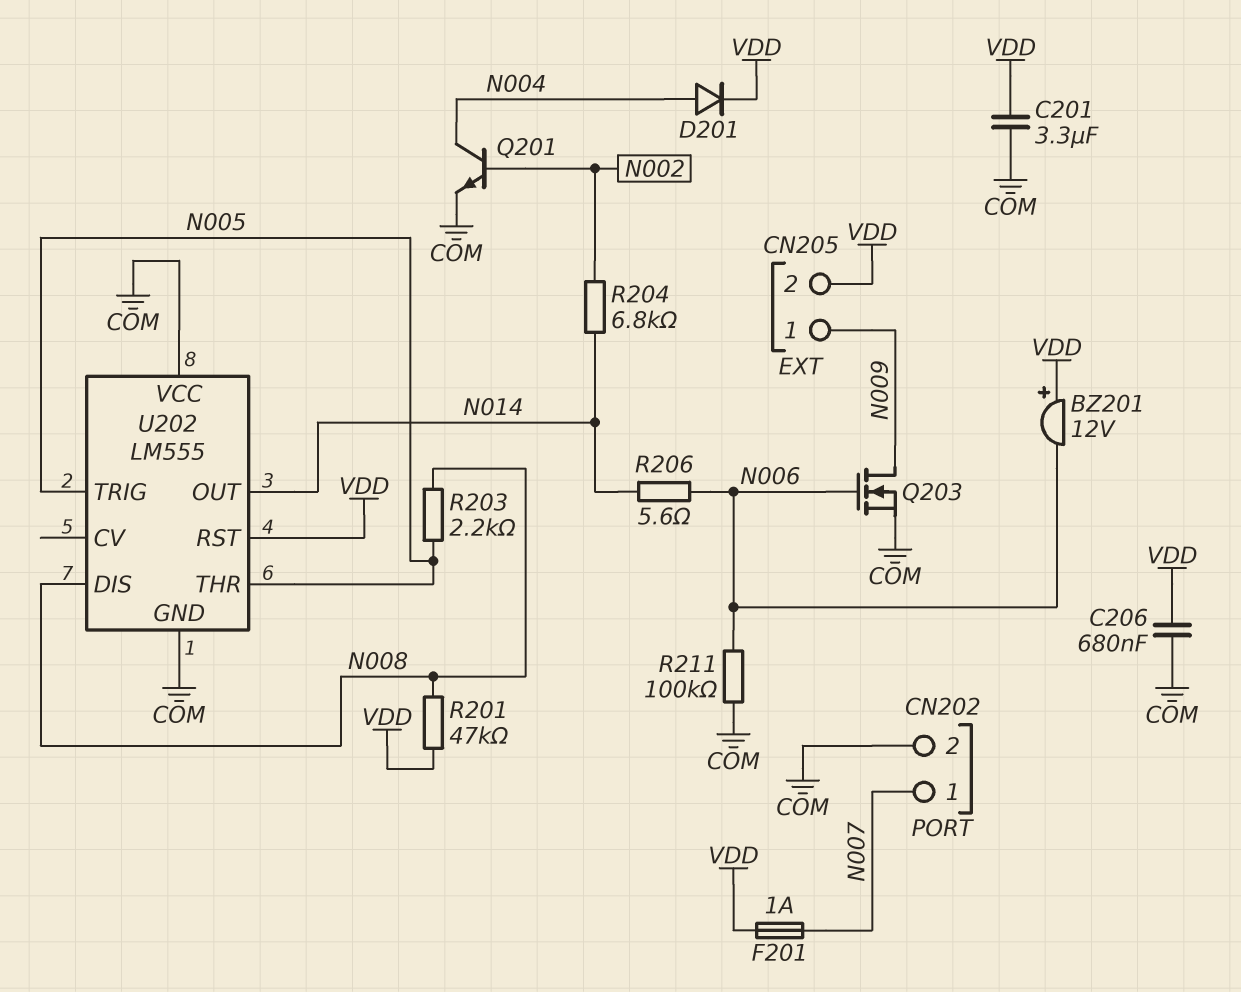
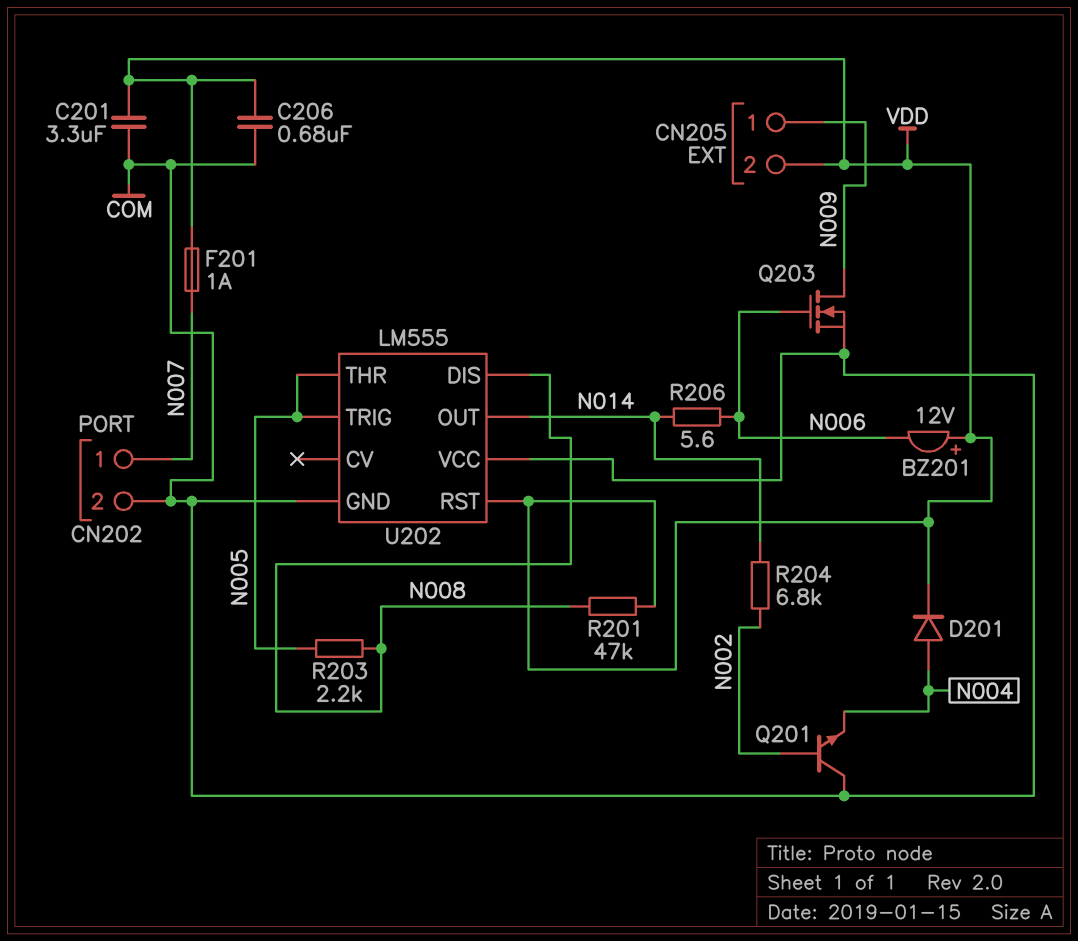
Q201: NPN (B N002, C N004, E COM) -> NPN (B N002, C COM, E N004)
R211: 100k (COM, N006) -> none

